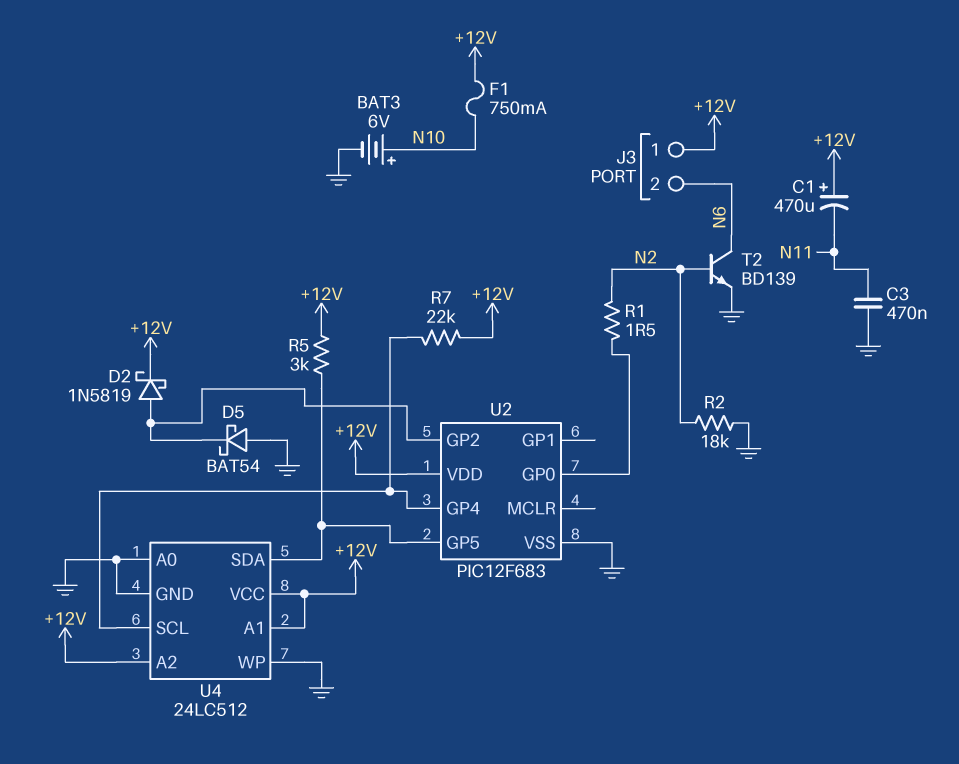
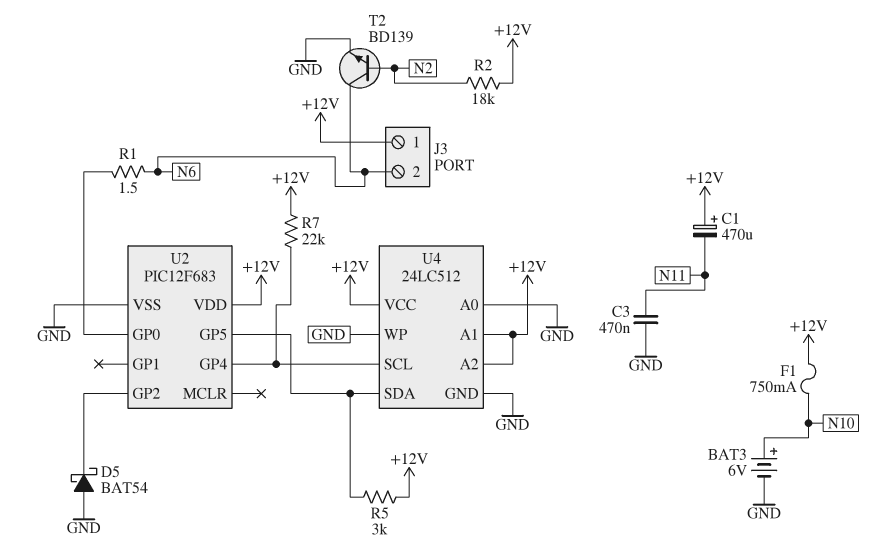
D2: schottky 1N5819 (A U2/GP2, K +12V) -> none
R1: 1.5 (N2, U2/GP0) -> 1.5 (N6, U2/GP0)
R2: 18k (GND, N2) -> 18k (+12V, N2)

